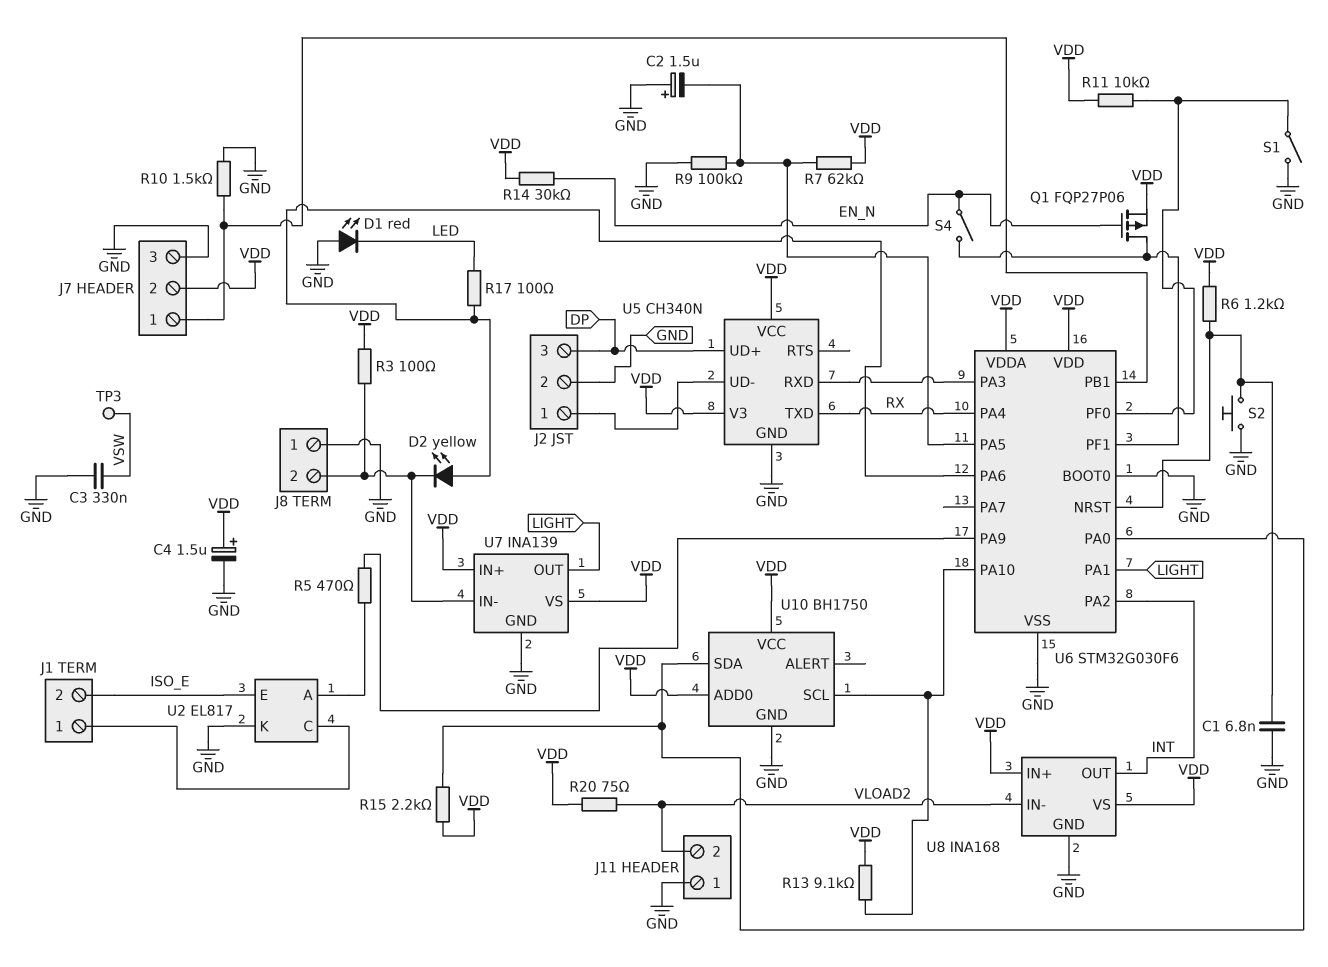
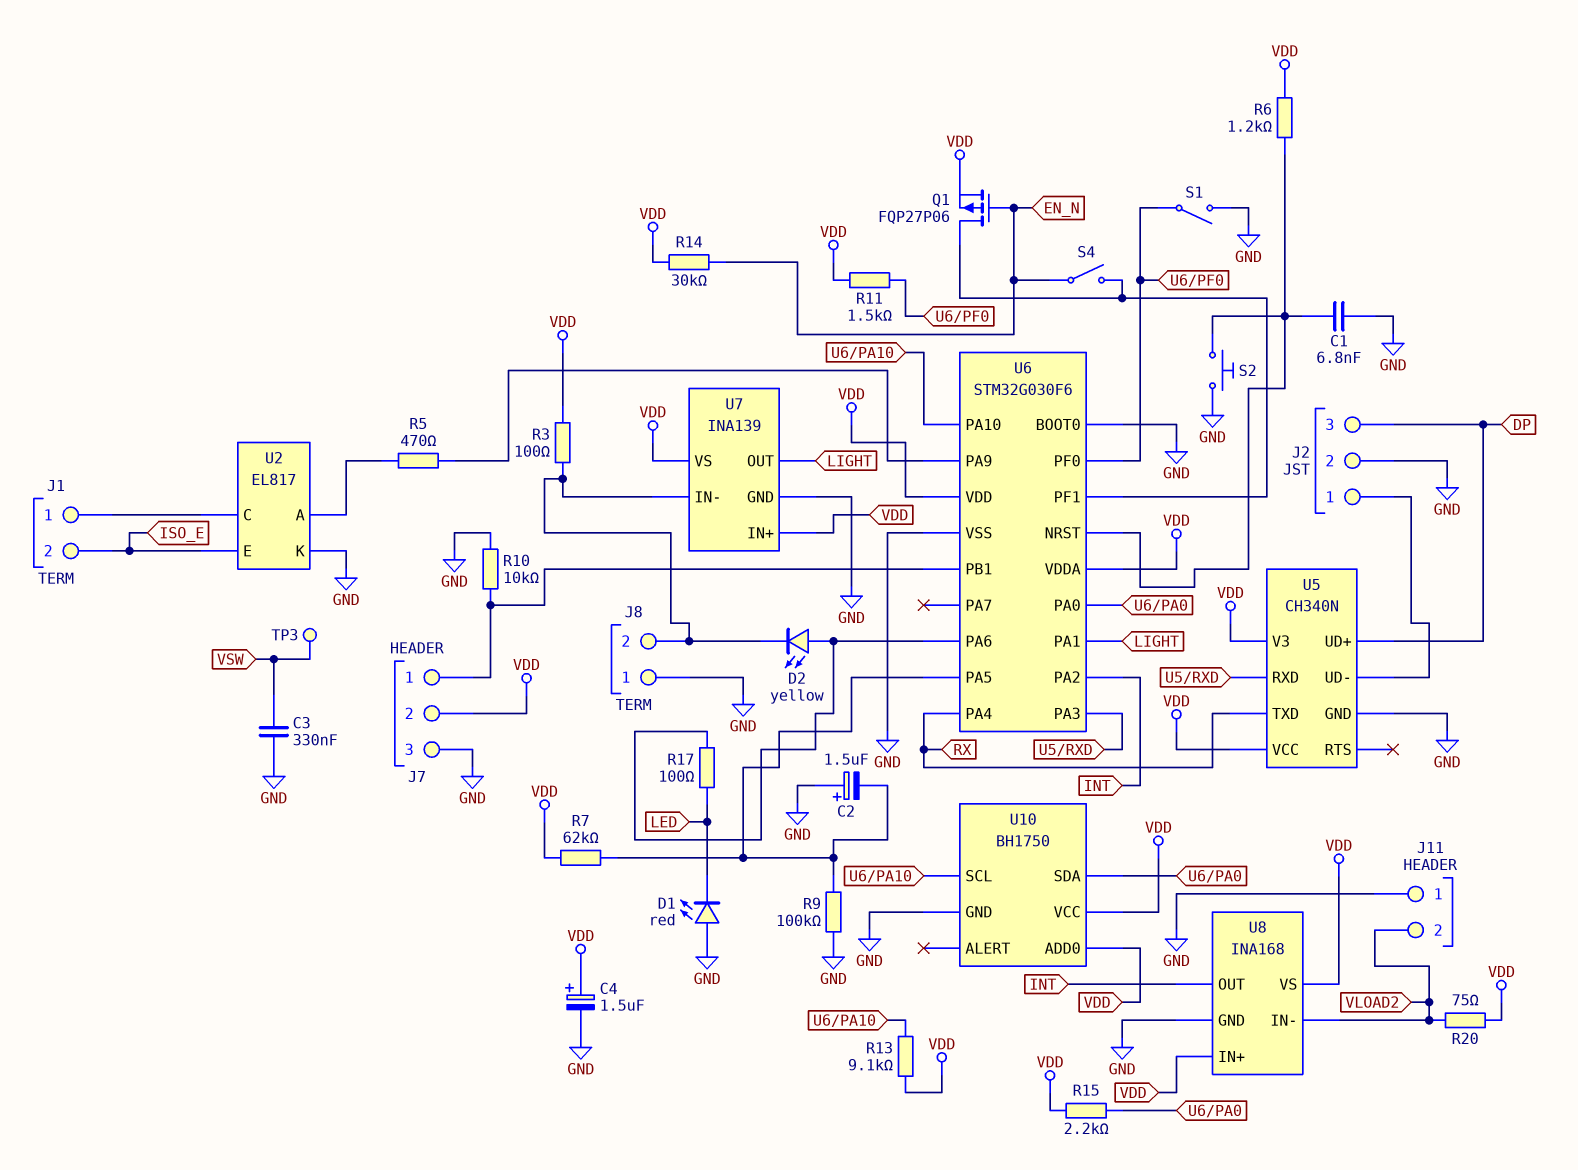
R10: 1.5k (GND, J7/1) -> 10k (GND, J7/1)
R11: 10k (U6/PF0, VDD) -> 1.5k (U6/PF0, VDD)

